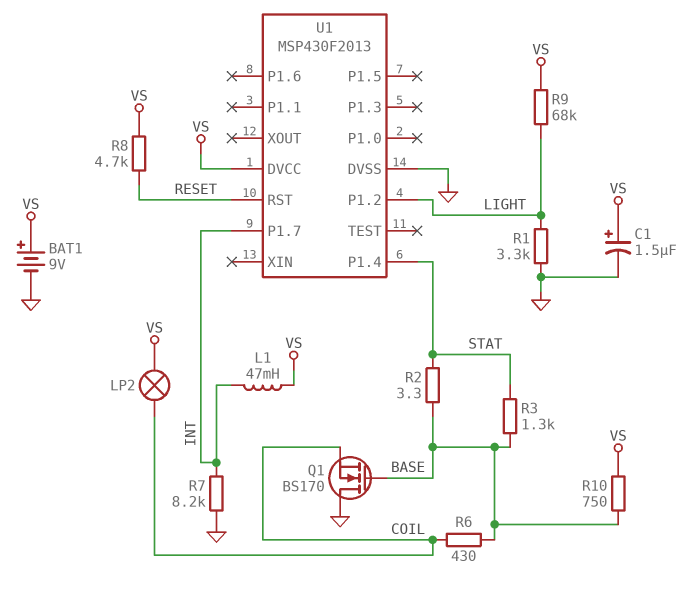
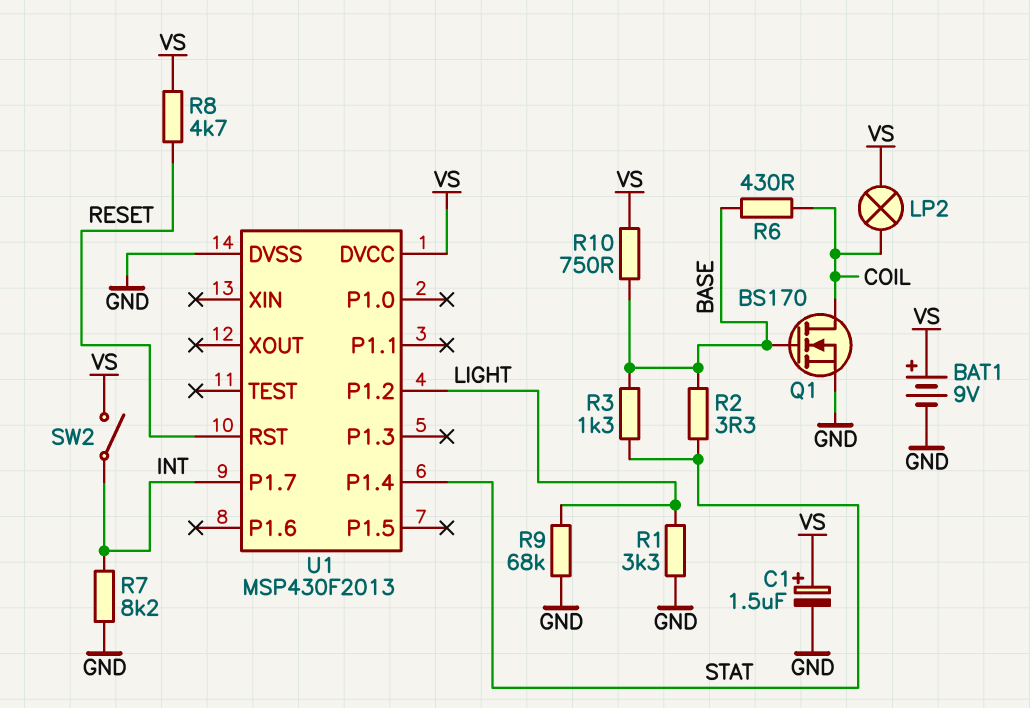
L1: 47mH (INT, VS) -> none
Q1: NMOS BS170 (G BASE, D GND, S COIL) -> NMOS BS170 (G BASE, D COIL, S GND)
R9: 68k (LIGHT, VS) -> 68k (GND, LIGHT)
SW2: none -> switch (INT, VS)

